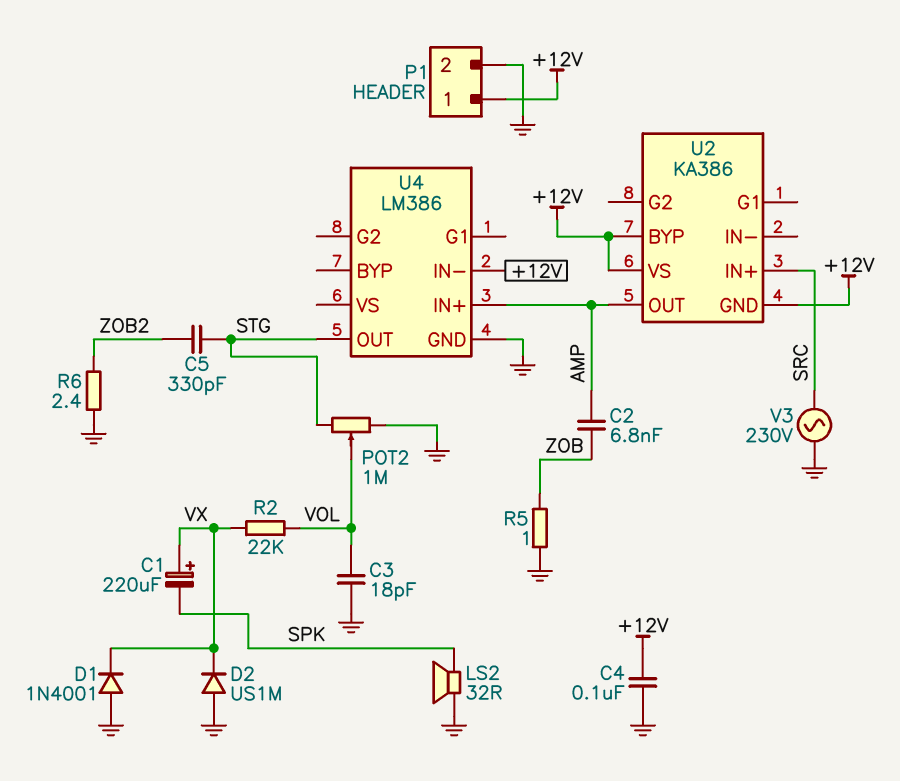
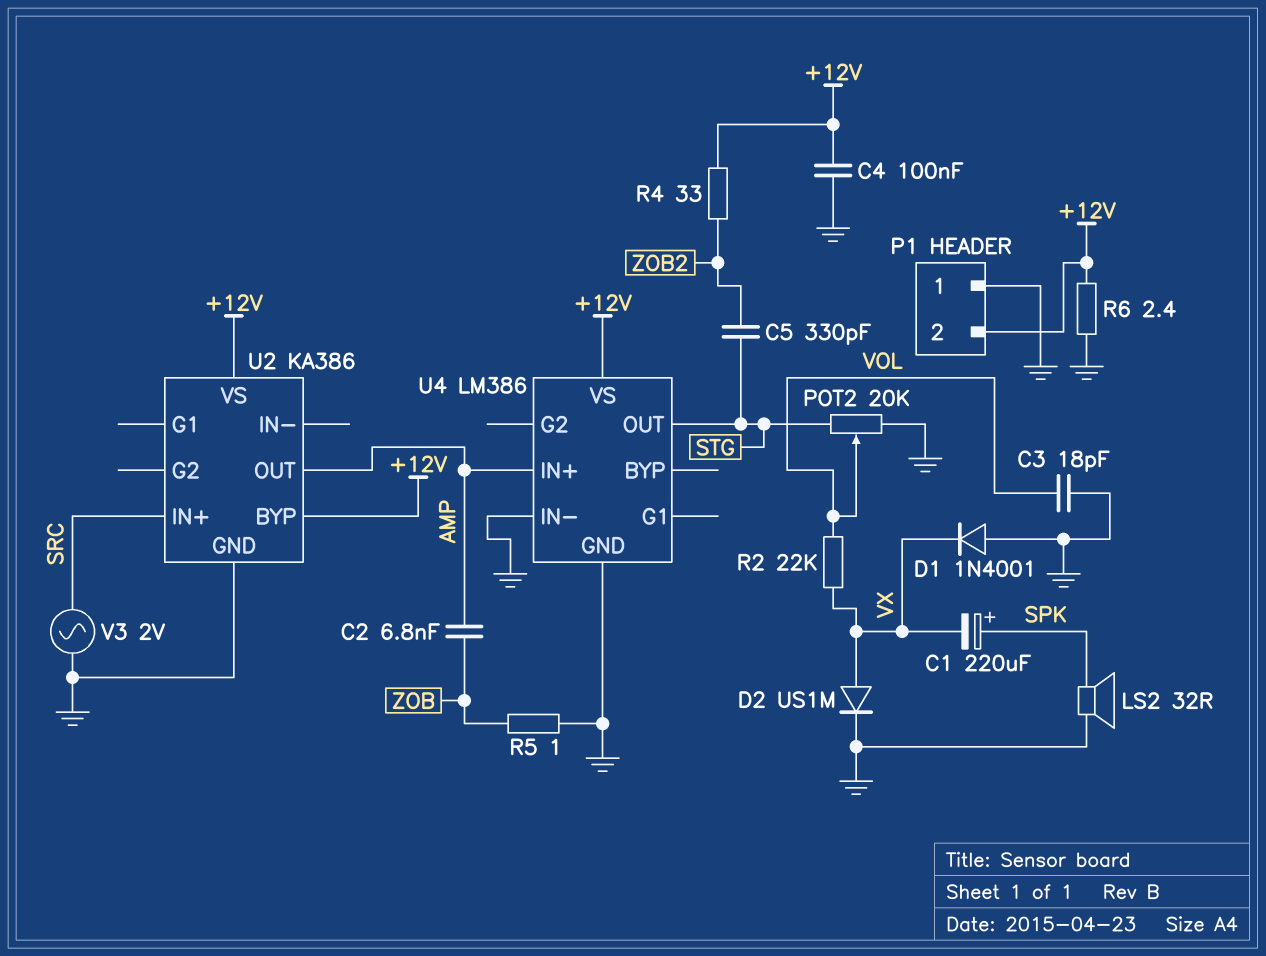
C1: 220uF (plus VX, minus SPK) -> 220uF (plus SPK, minus VX)
D2: diode US1M (A GND, K VX) -> diode US1M (A VX, K GND)
P1 pin 1: +12V -> GND
P1 pin 2: GND -> +12V
POT2: 1M (GND, STG, wiper VOL) -> 20k (GND, STG, wiper VOL)
R4: none -> 33 (+12V, ZOB2)
R6: 2.4 (GND, ZOB2) -> 2.4 (+12V, GND)
U2 pin GND: +12V -> GND
U4 pin IN-: +12V -> GND
U4 pin VS: none -> +12V
V3: AC 230V (GND, SRC) -> AC 2V (GND, SRC)

